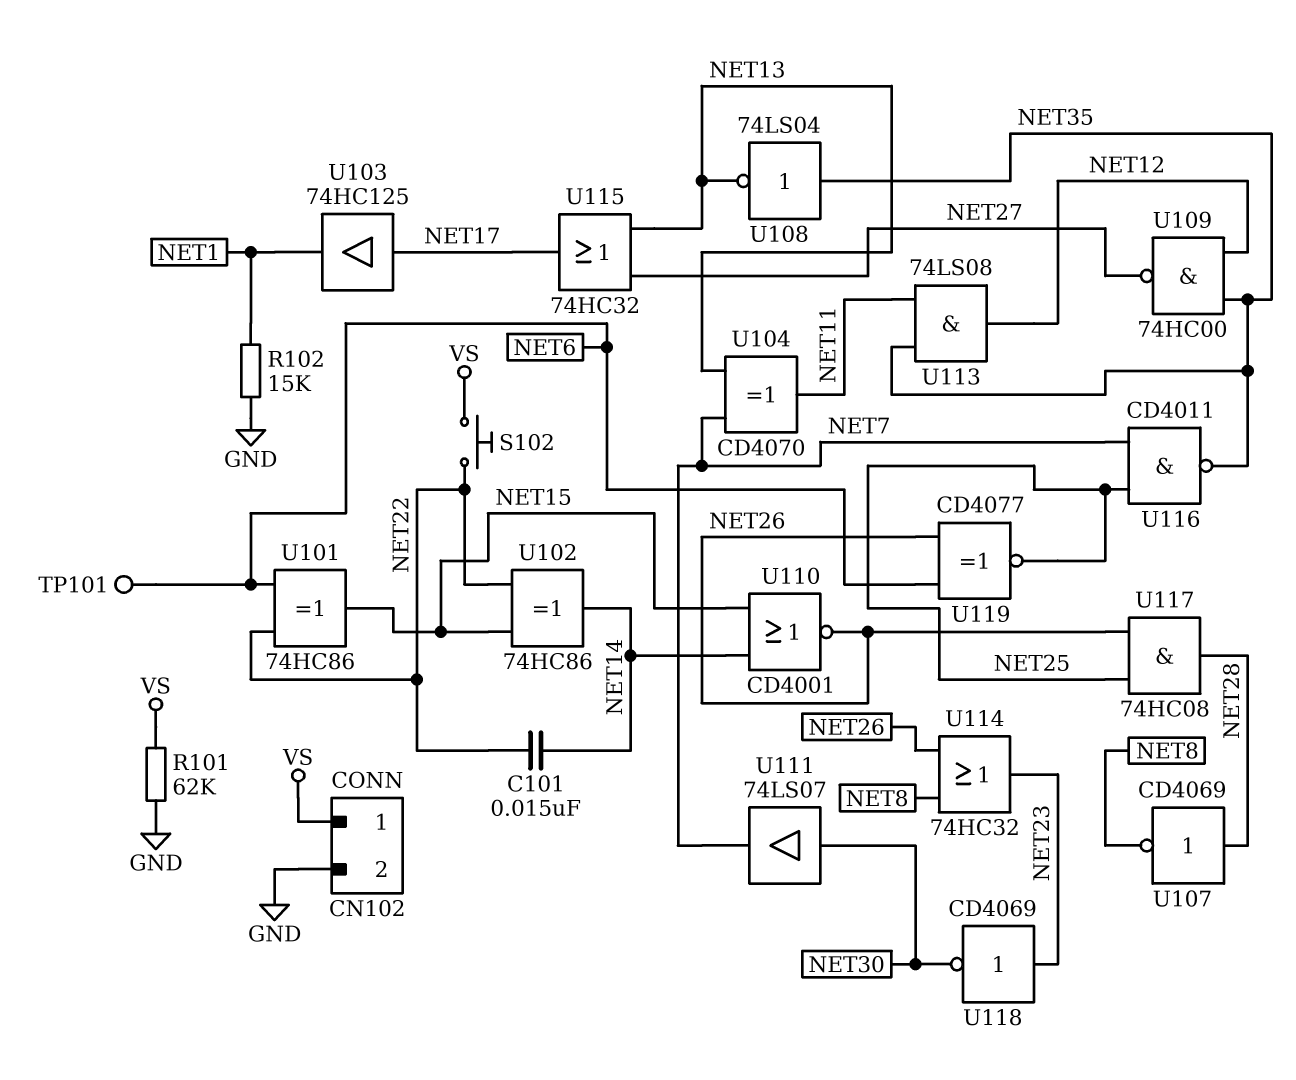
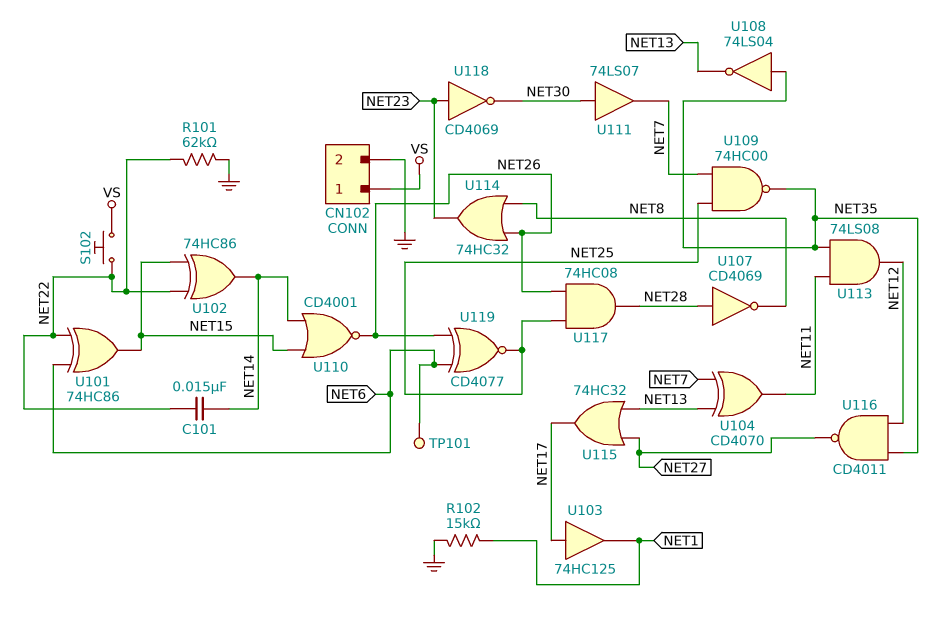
R101: 62k (GND, VS) -> 62k (GND, NET22)
U109: NAND 74HC00 (in NET12, in NET35, out NET27) -> NAND 74HC00 (in NET7, in NET25, out NET35)
U116: NAND CD4011 (in NET7, in NET25, out NET35) -> NAND CD4011 (in NET12, in NET35, out NET27)

